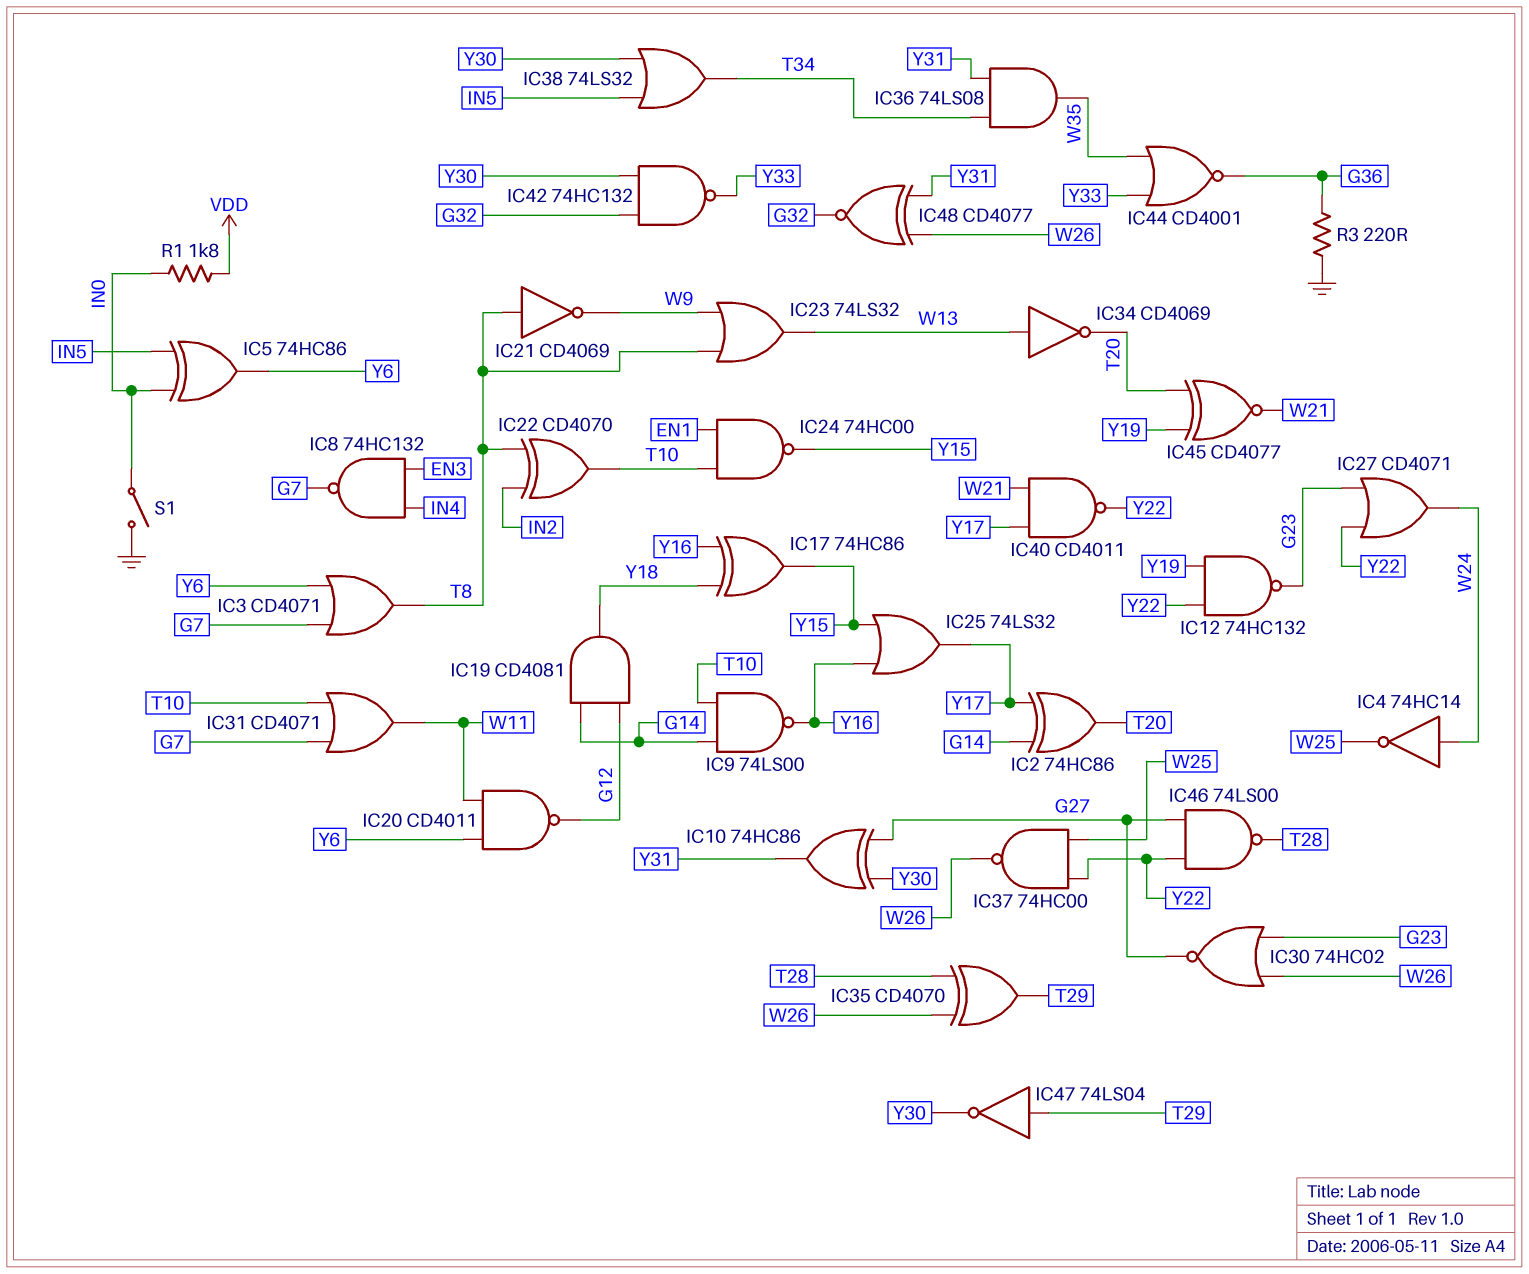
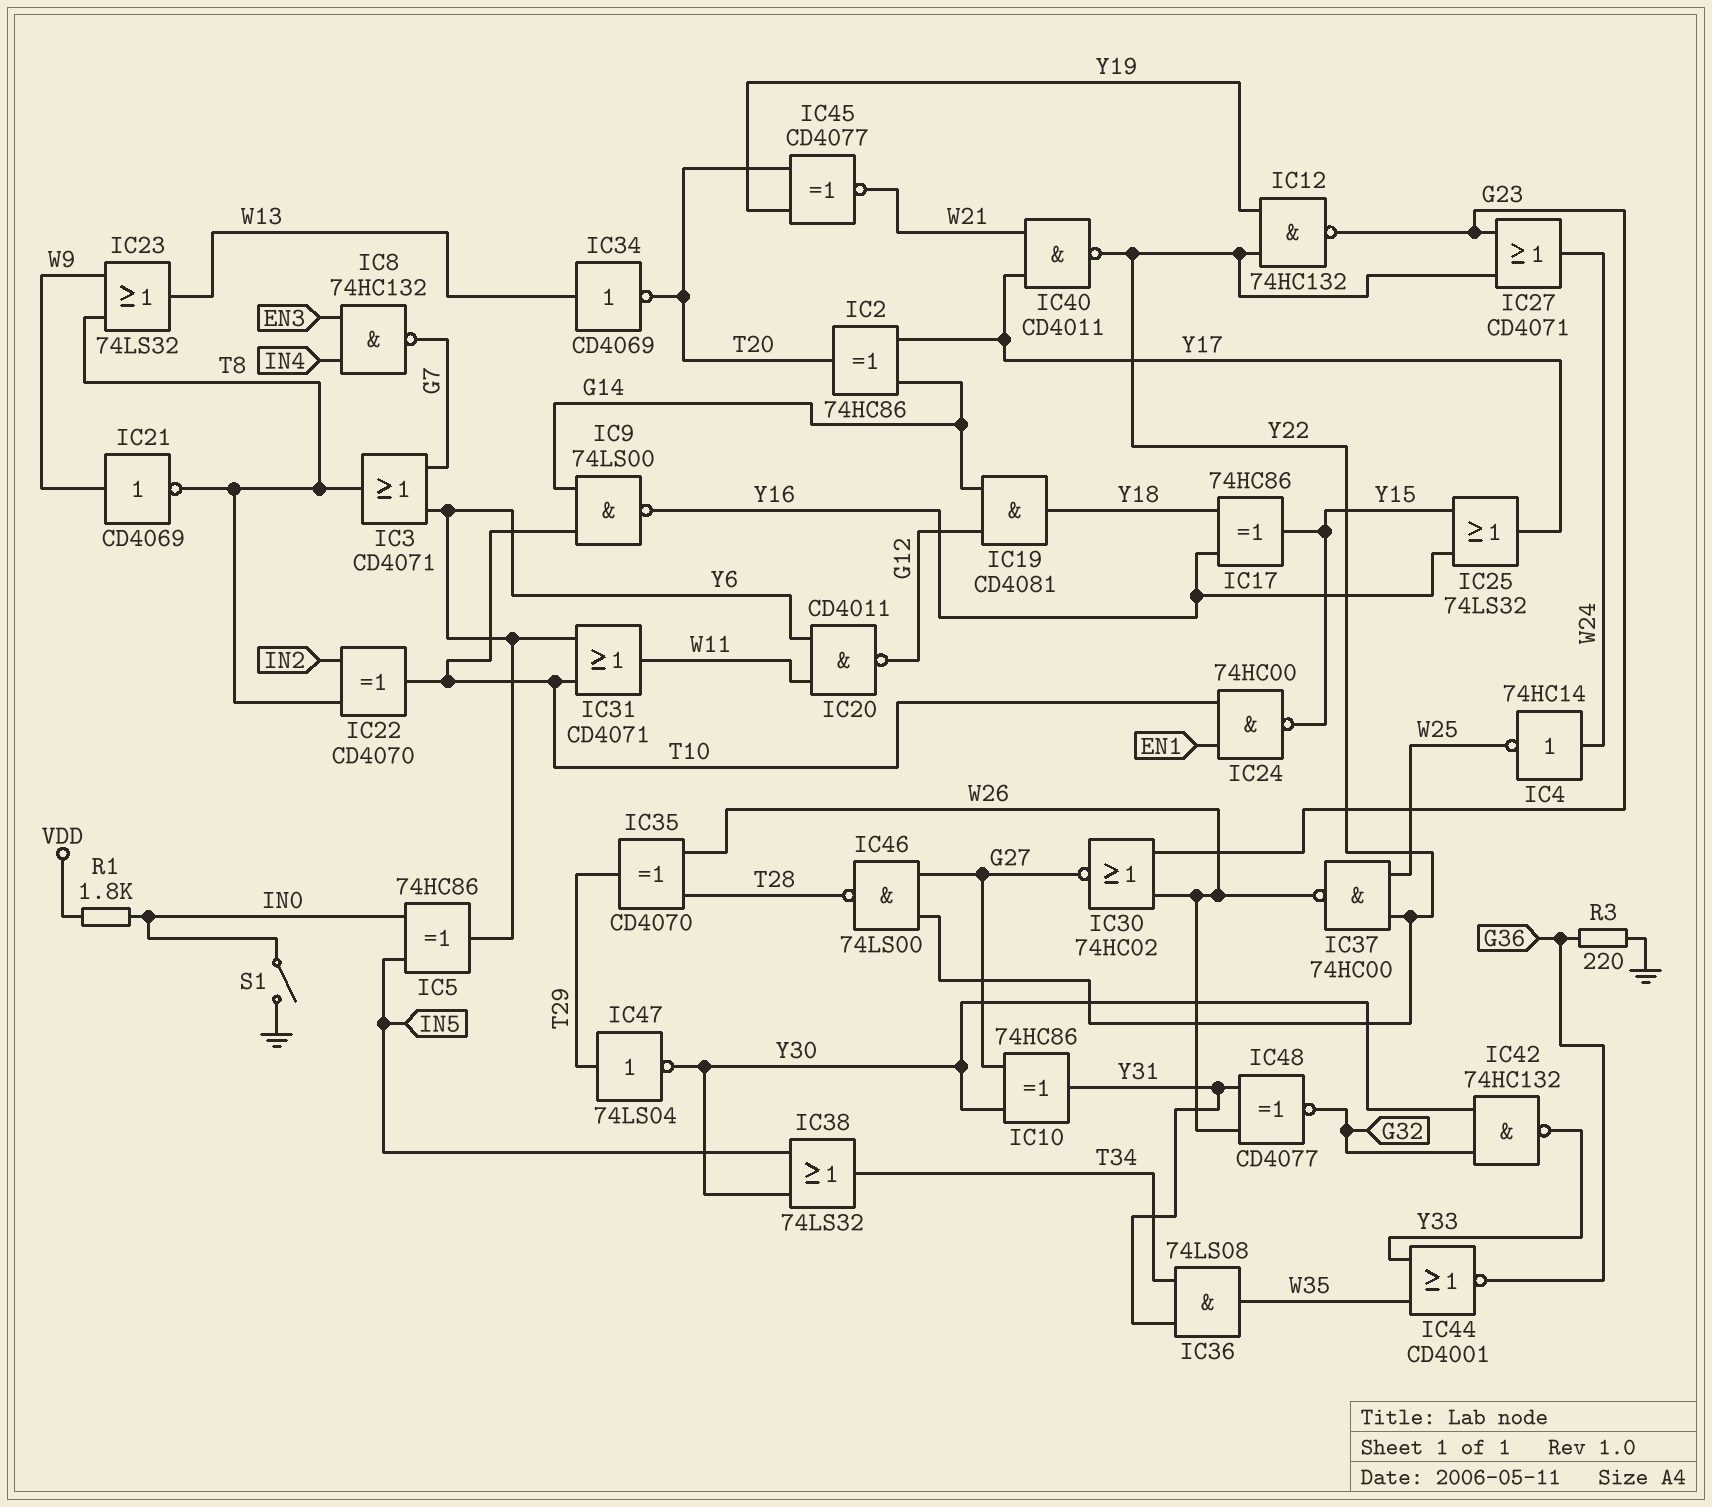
IC21: NOT CD4069 (in T8, out W9) -> NOT CD4069 (in W9, out T8)
IC31: OR CD4071 (in G7, in T10, out W11) -> OR CD4071 (in T10, in Y6, out W11)

